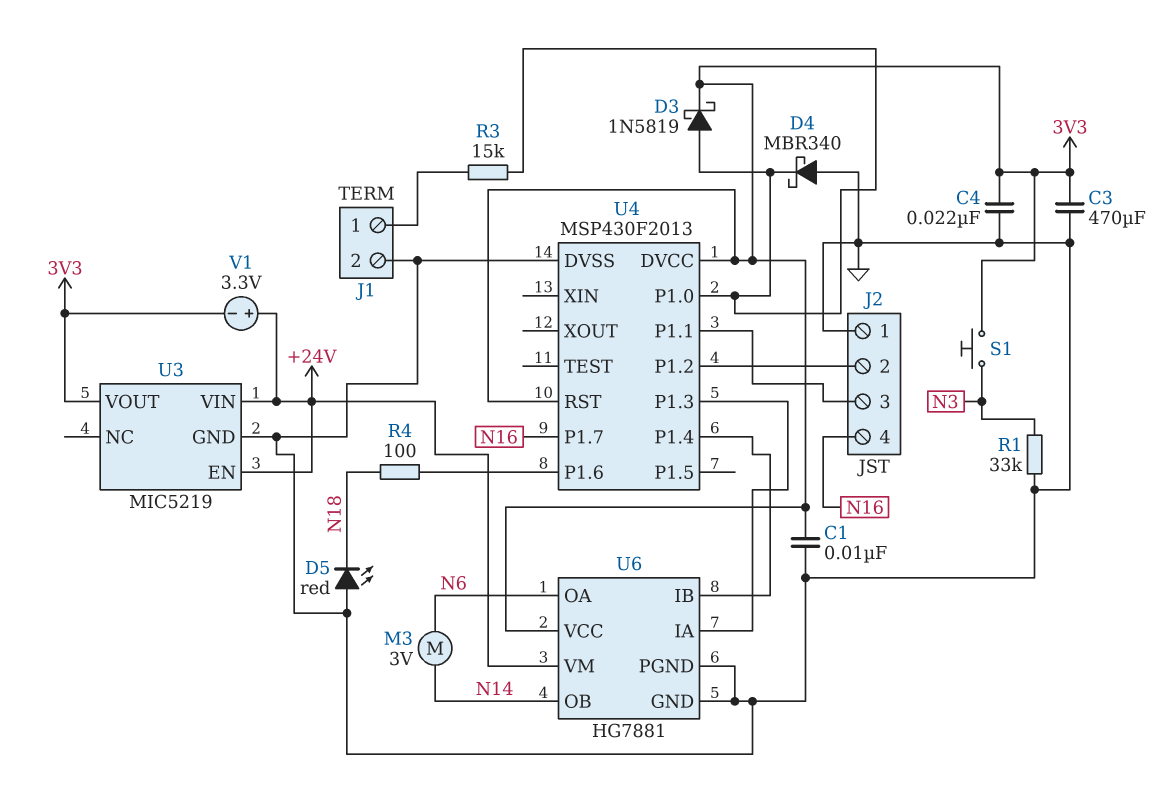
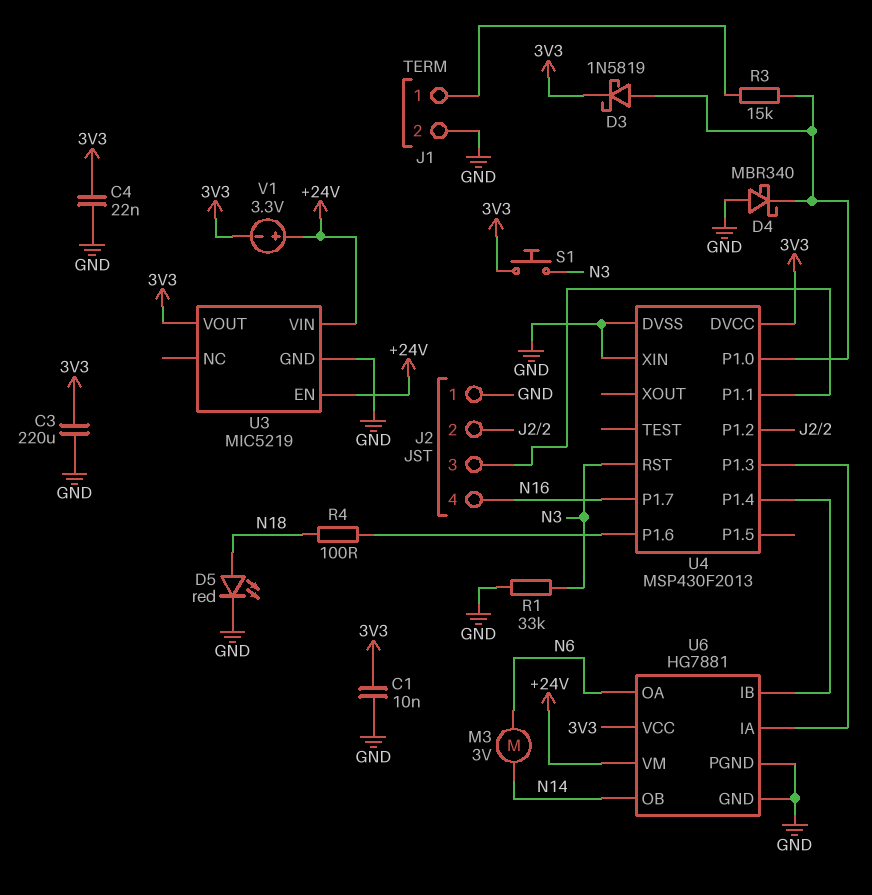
C3: 470uF (3V3, GND) -> 220uF (3V3, GND)
D5: LED red (A GND, K N18) -> LED red (A N18, K GND)
U4 pin RST: 3V3 -> N3
U4 pin XIN: none -> GND

